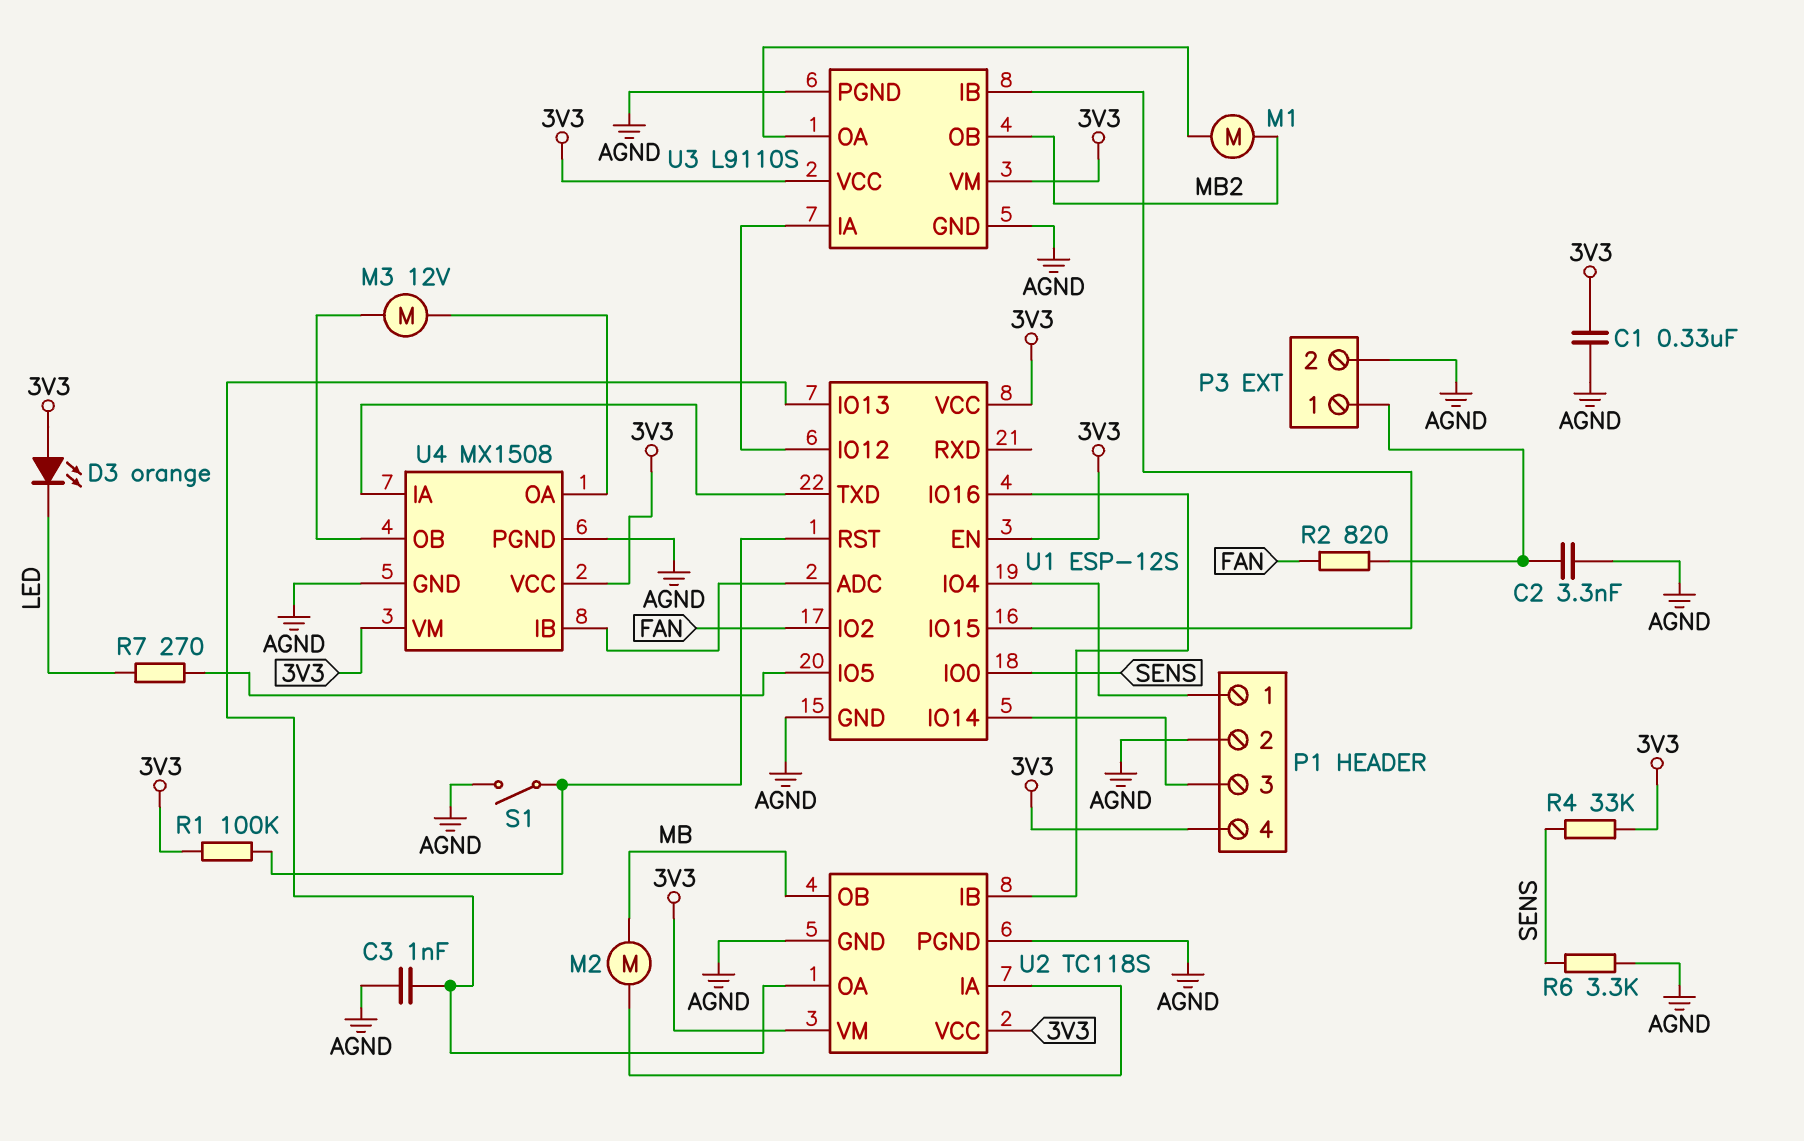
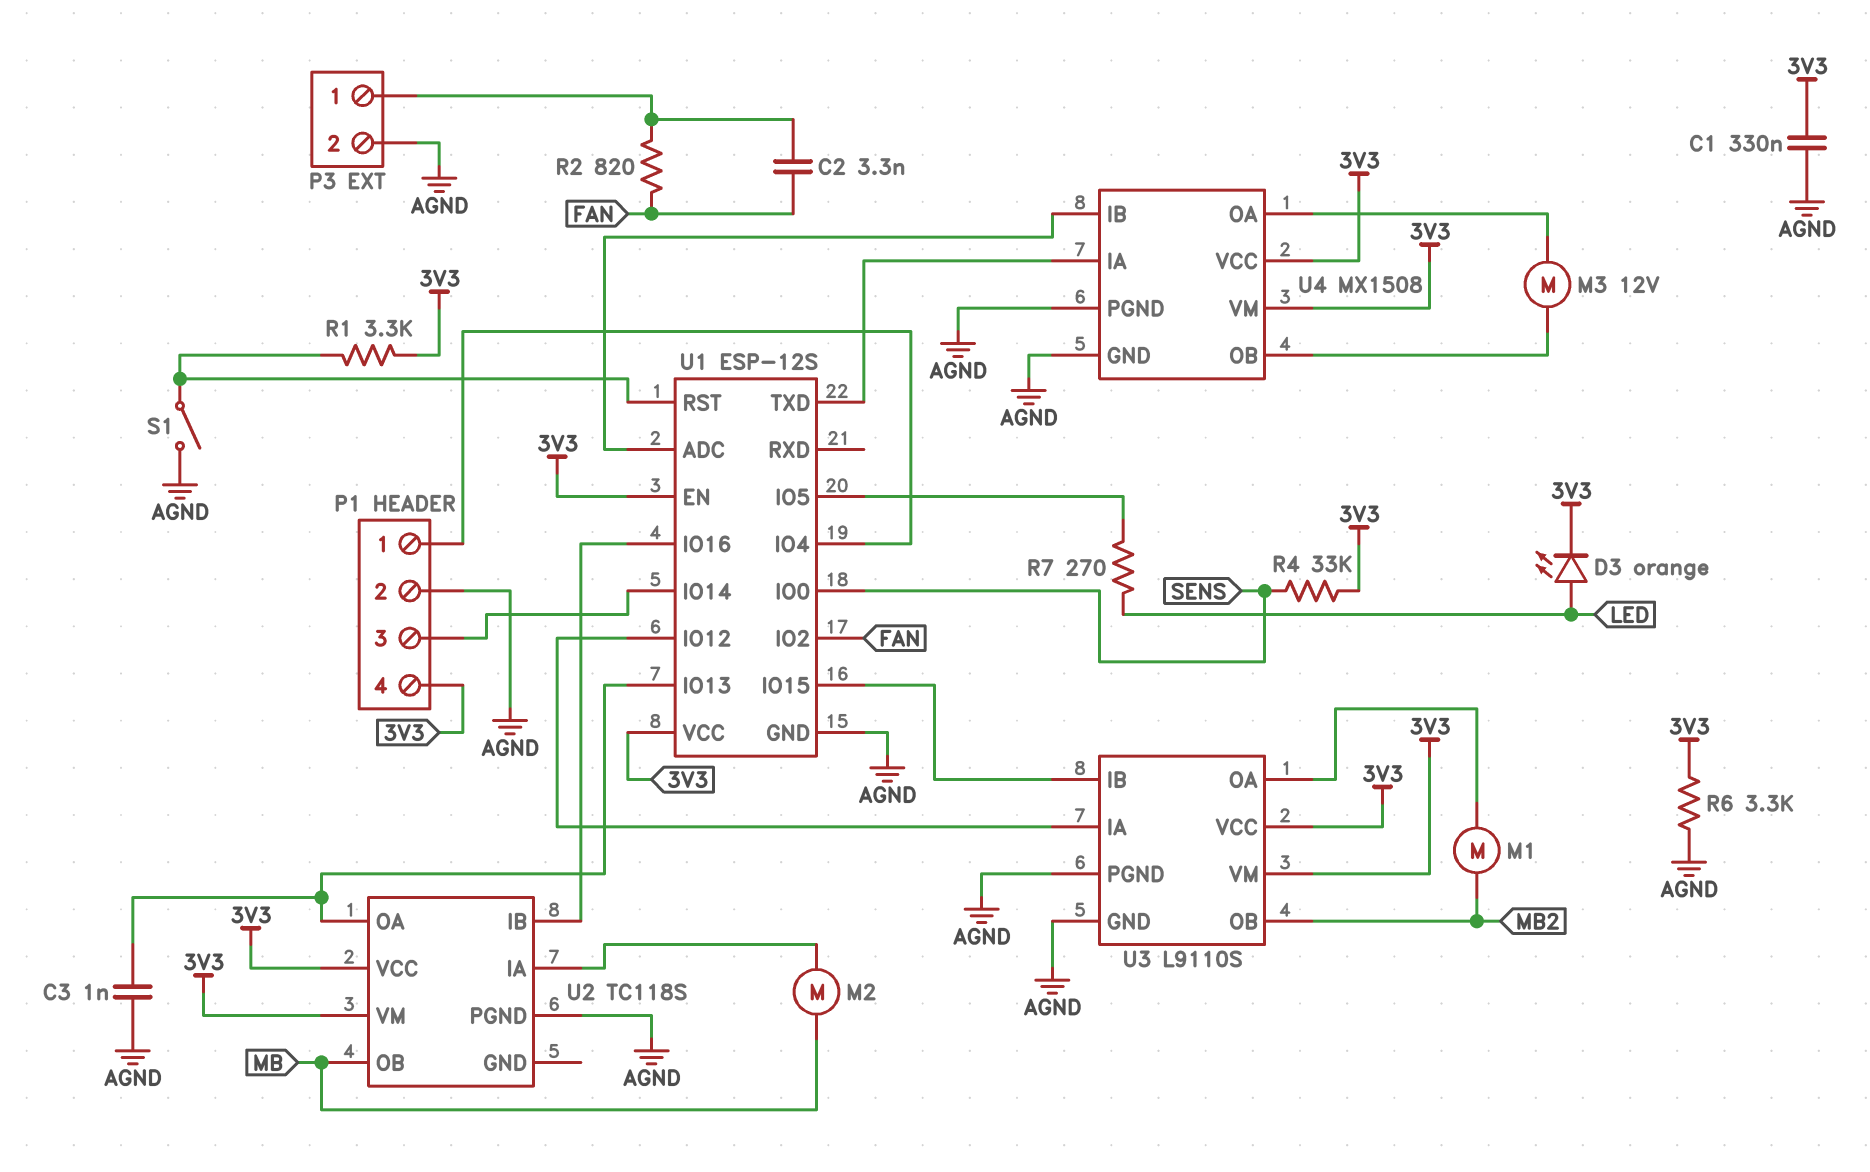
C2: 3.3nF (AGND, P3/1) -> 3.3nF (FAN, P3/1)
D3: LED orange (A 3V3, K LED) -> LED orange (A LED, K 3V3)
R1: 100k (3V3, U1/RST) -> 3.3k (3V3, U1/RST)
R6: 3.3k (AGND, SENS) -> 3.3k (3V3, AGND)
U2 pin GND: AGND -> none

